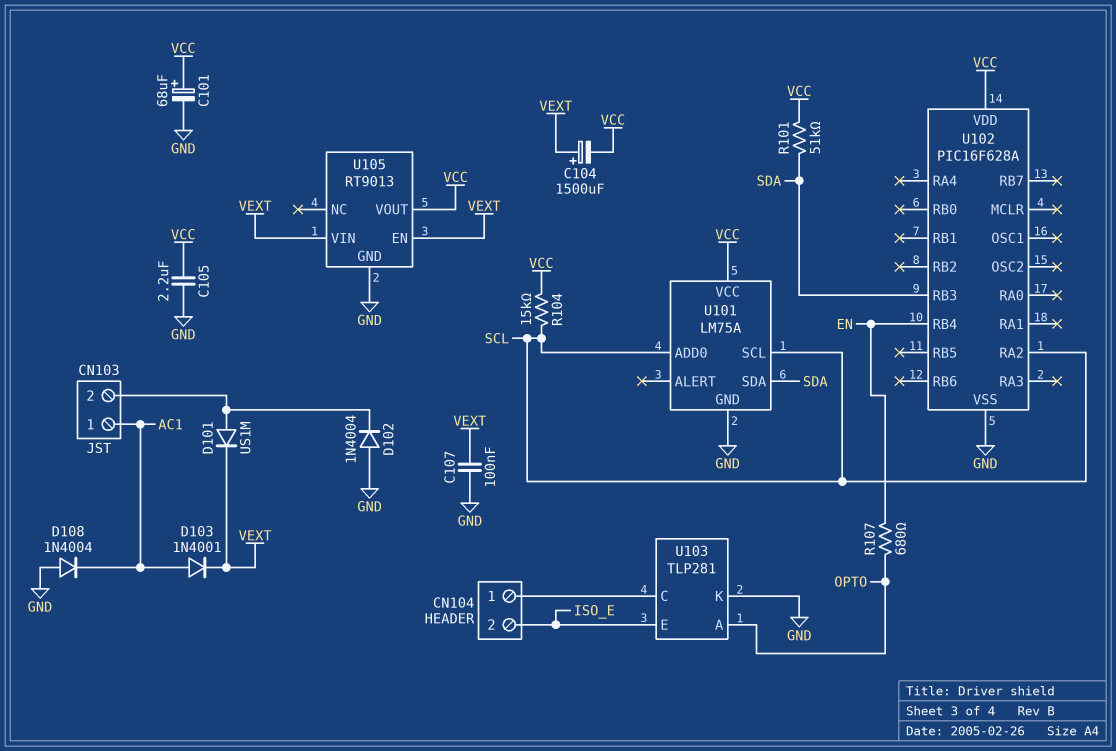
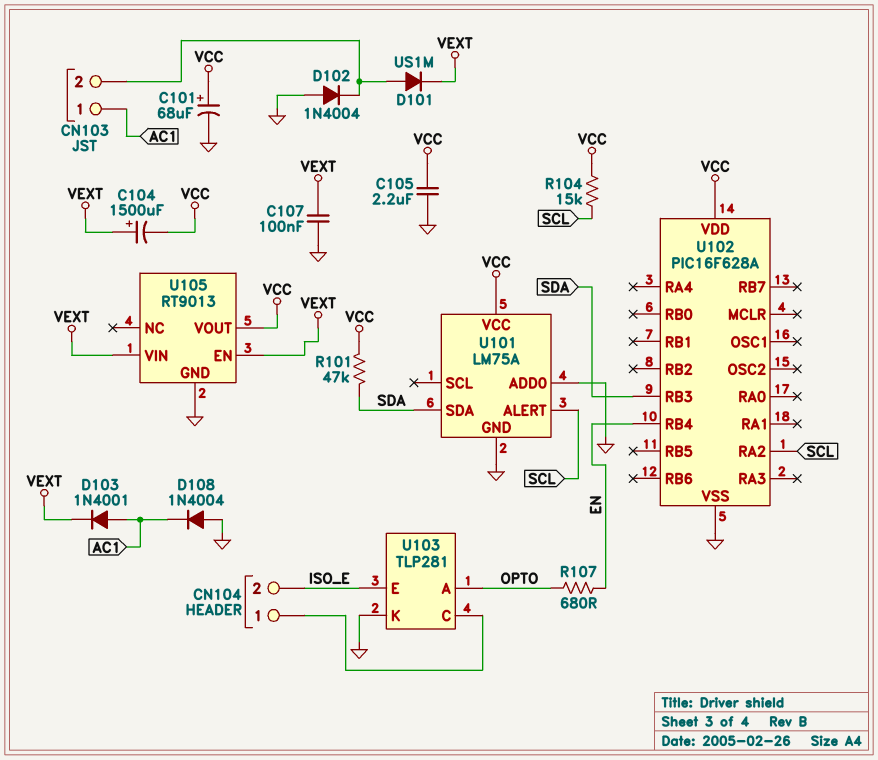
R101: 51k (SDA, VCC) -> 47k (SDA, VCC)
U101 pin ADD0: SCL -> GND
U101 pin ALERT: none -> SCL
U101 pin SCL: SCL -> none

